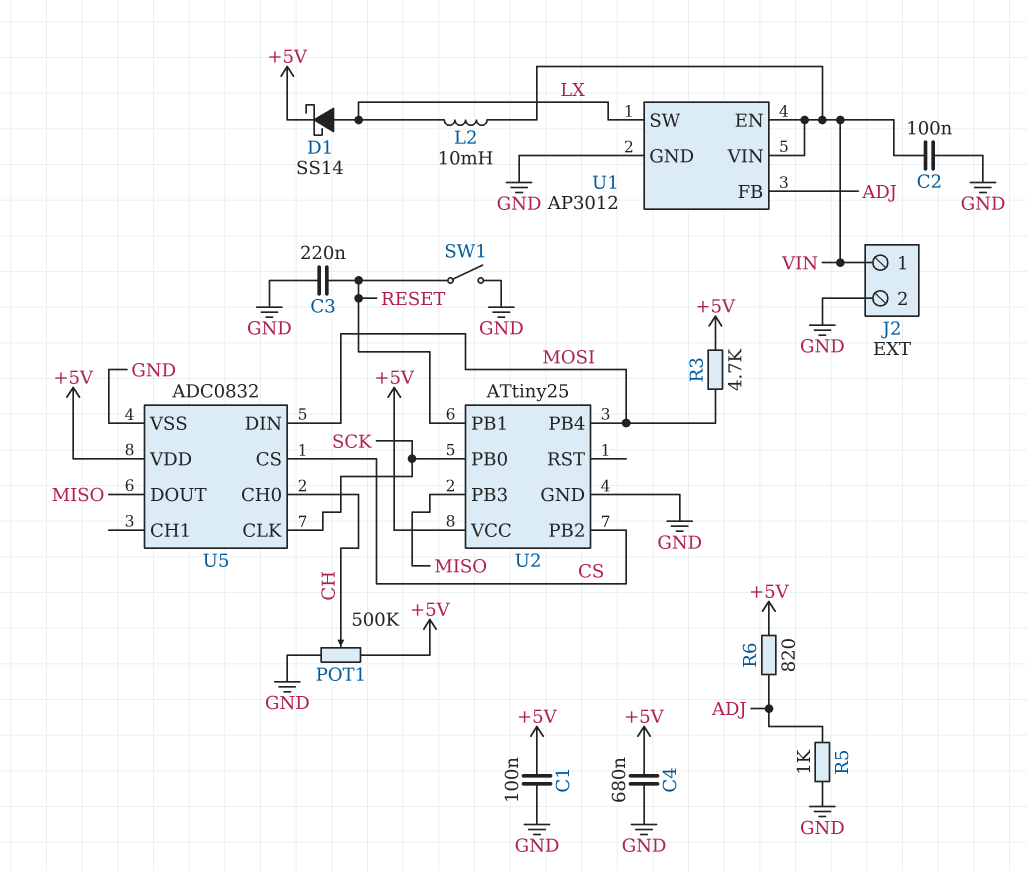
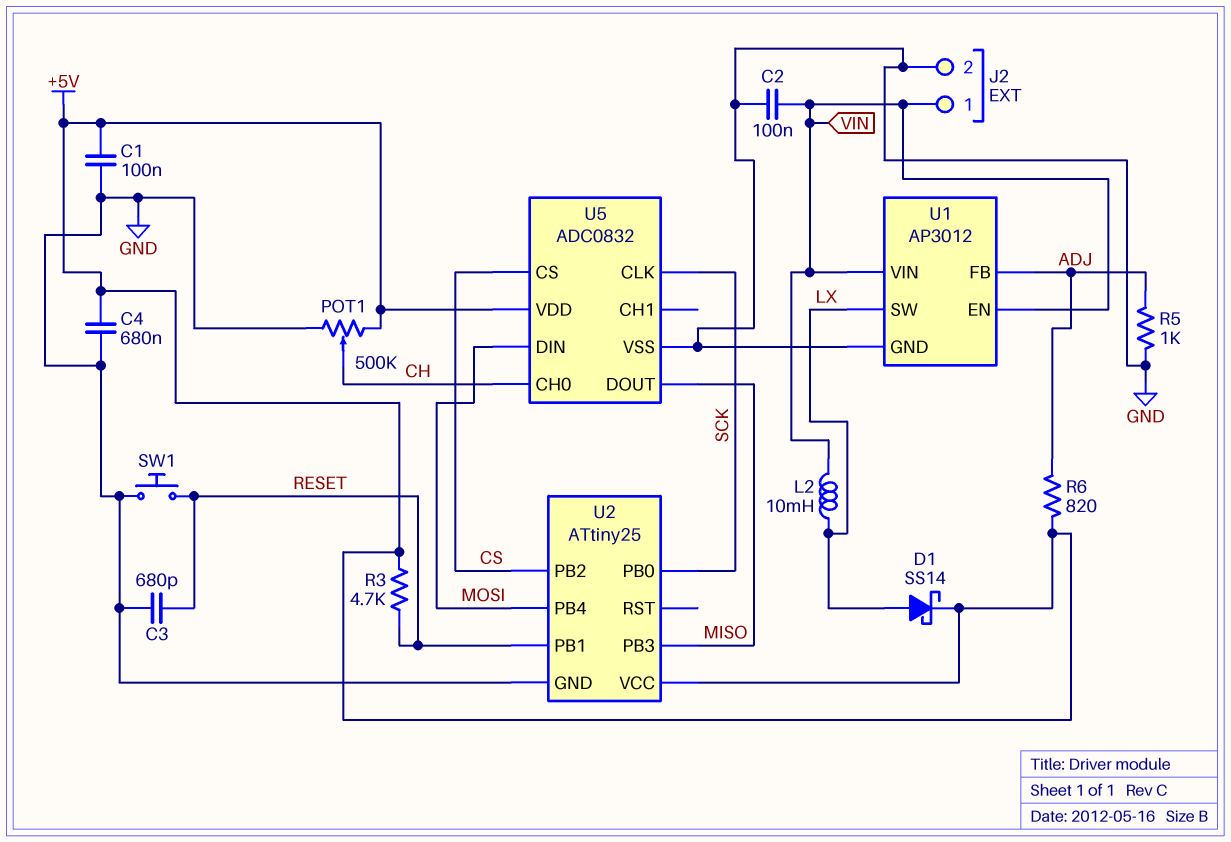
C3: 220nF (GND, RESET) -> 680pF (GND, RESET)
R3: 4.7k (+5V, MOSI) -> 4.7k (+5V, RESET)
SW1: switch (GND, RESET) -> button (GND, RESET)

